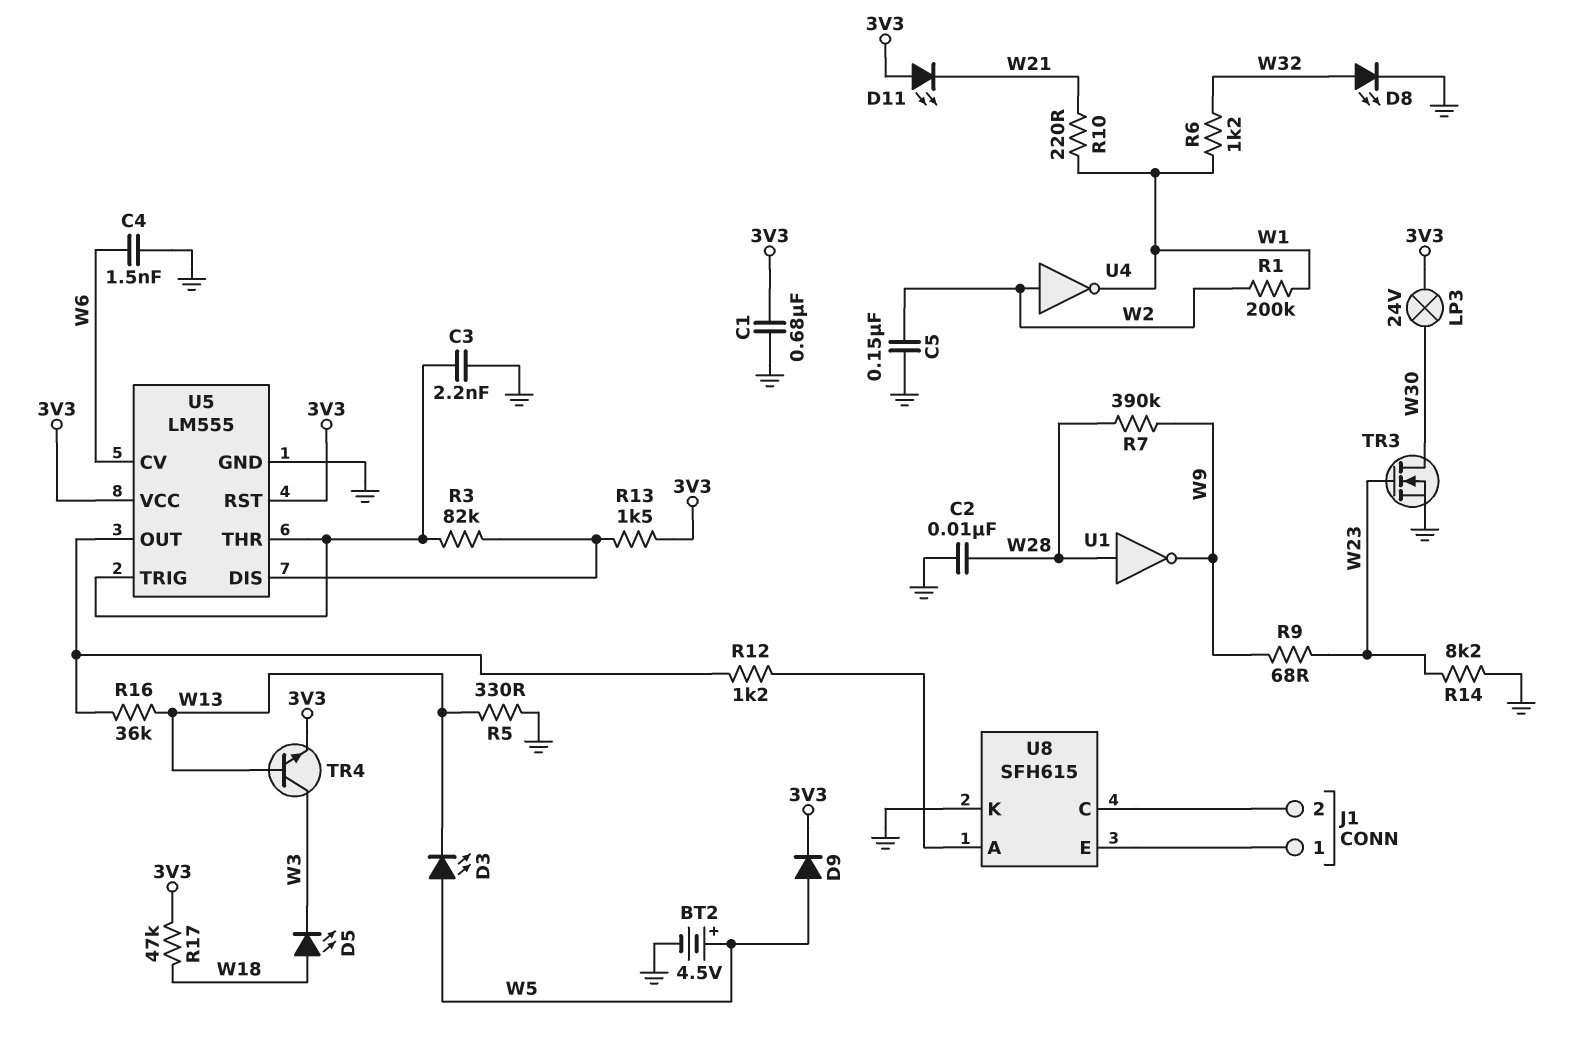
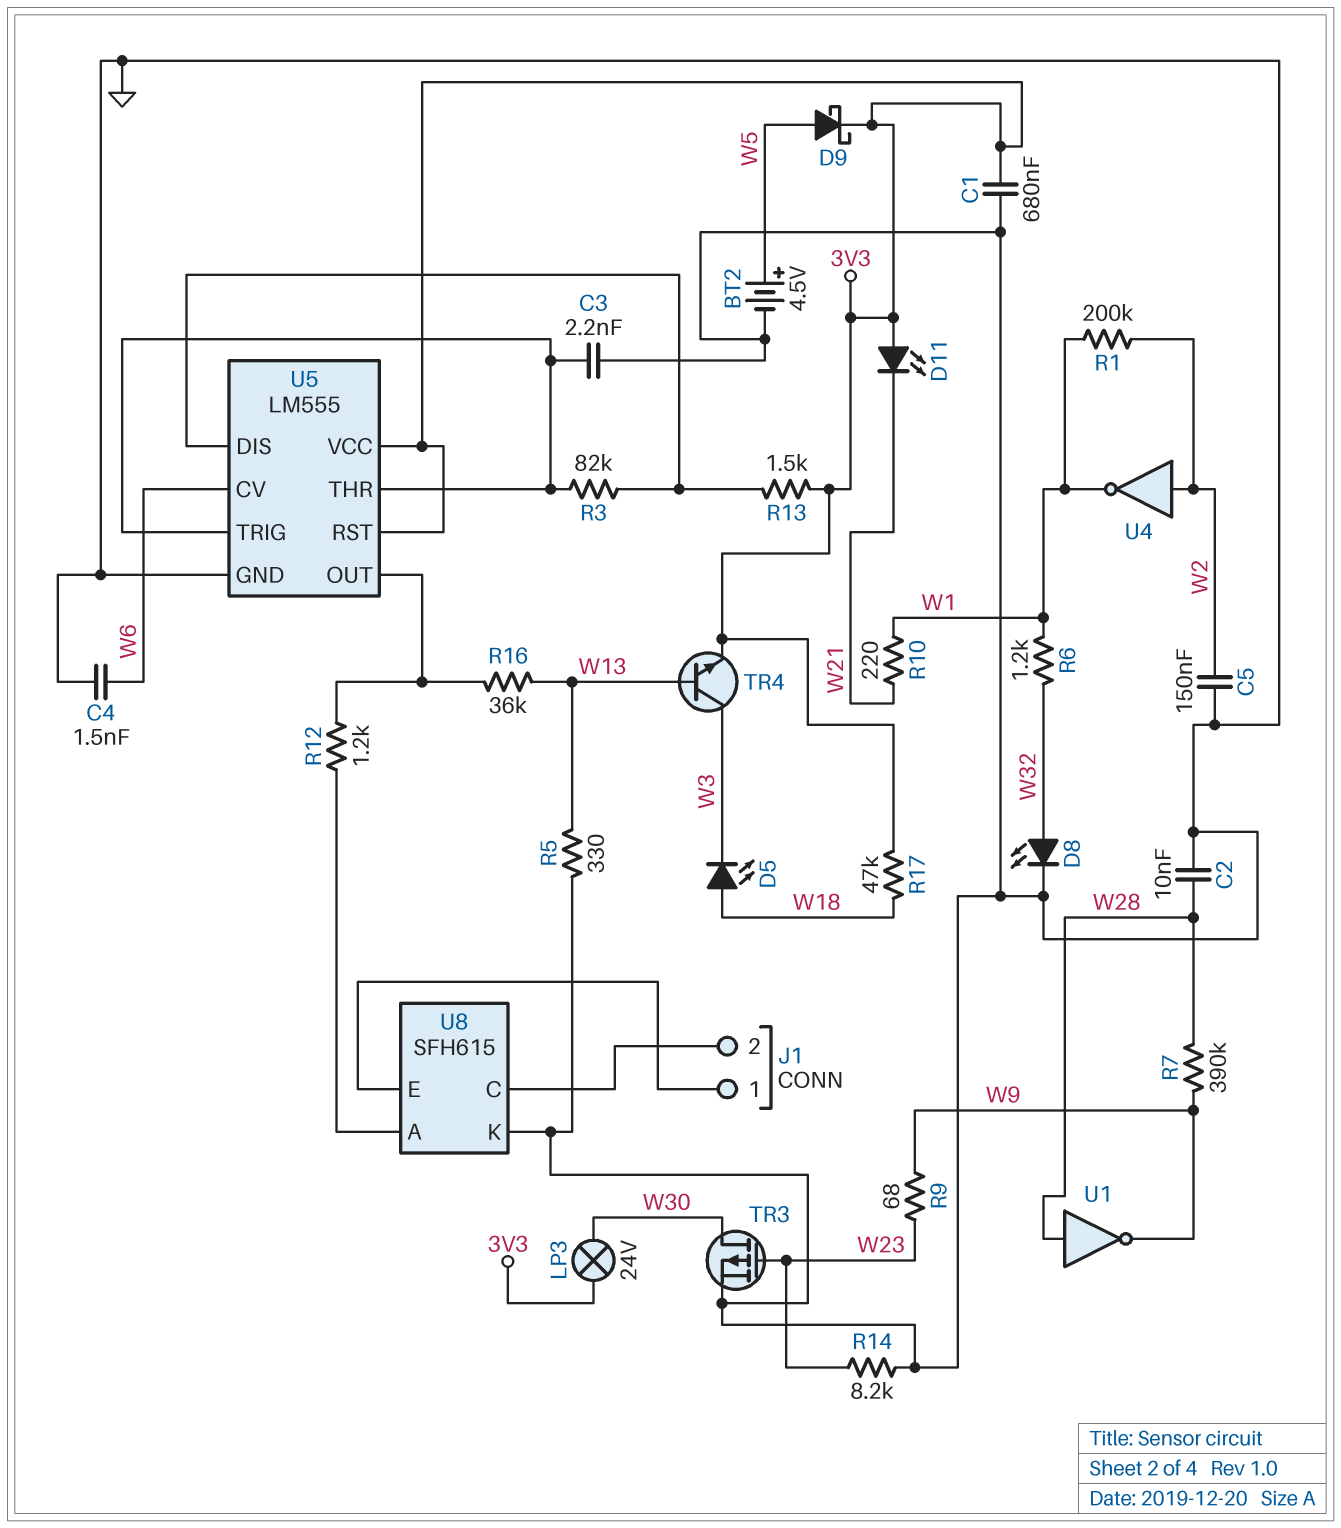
D3: LED (A W5, K W13) -> none
D9: diode (A W5, K 3V3) -> schottky (A W5, K 3V3)
TR3: NMOS (G W23, D W30, S GND) -> PMOS (G W23, D W30, S GND)

